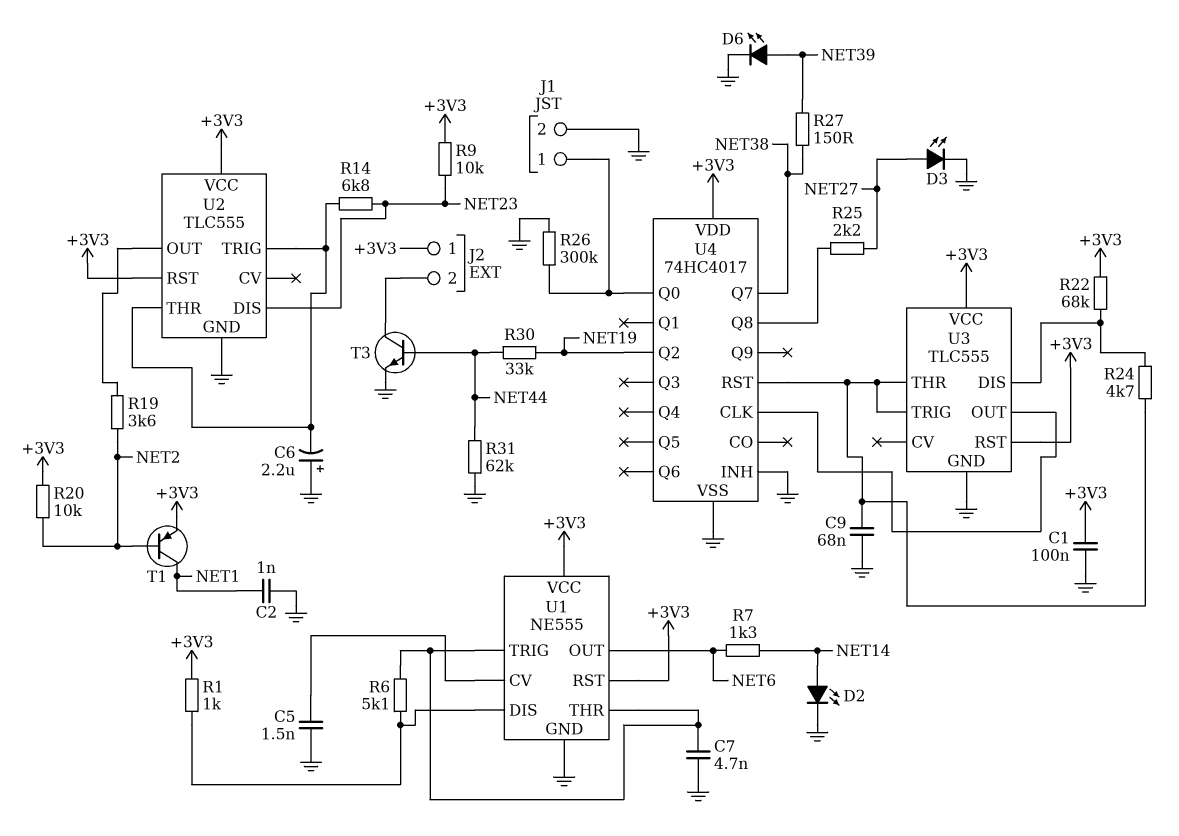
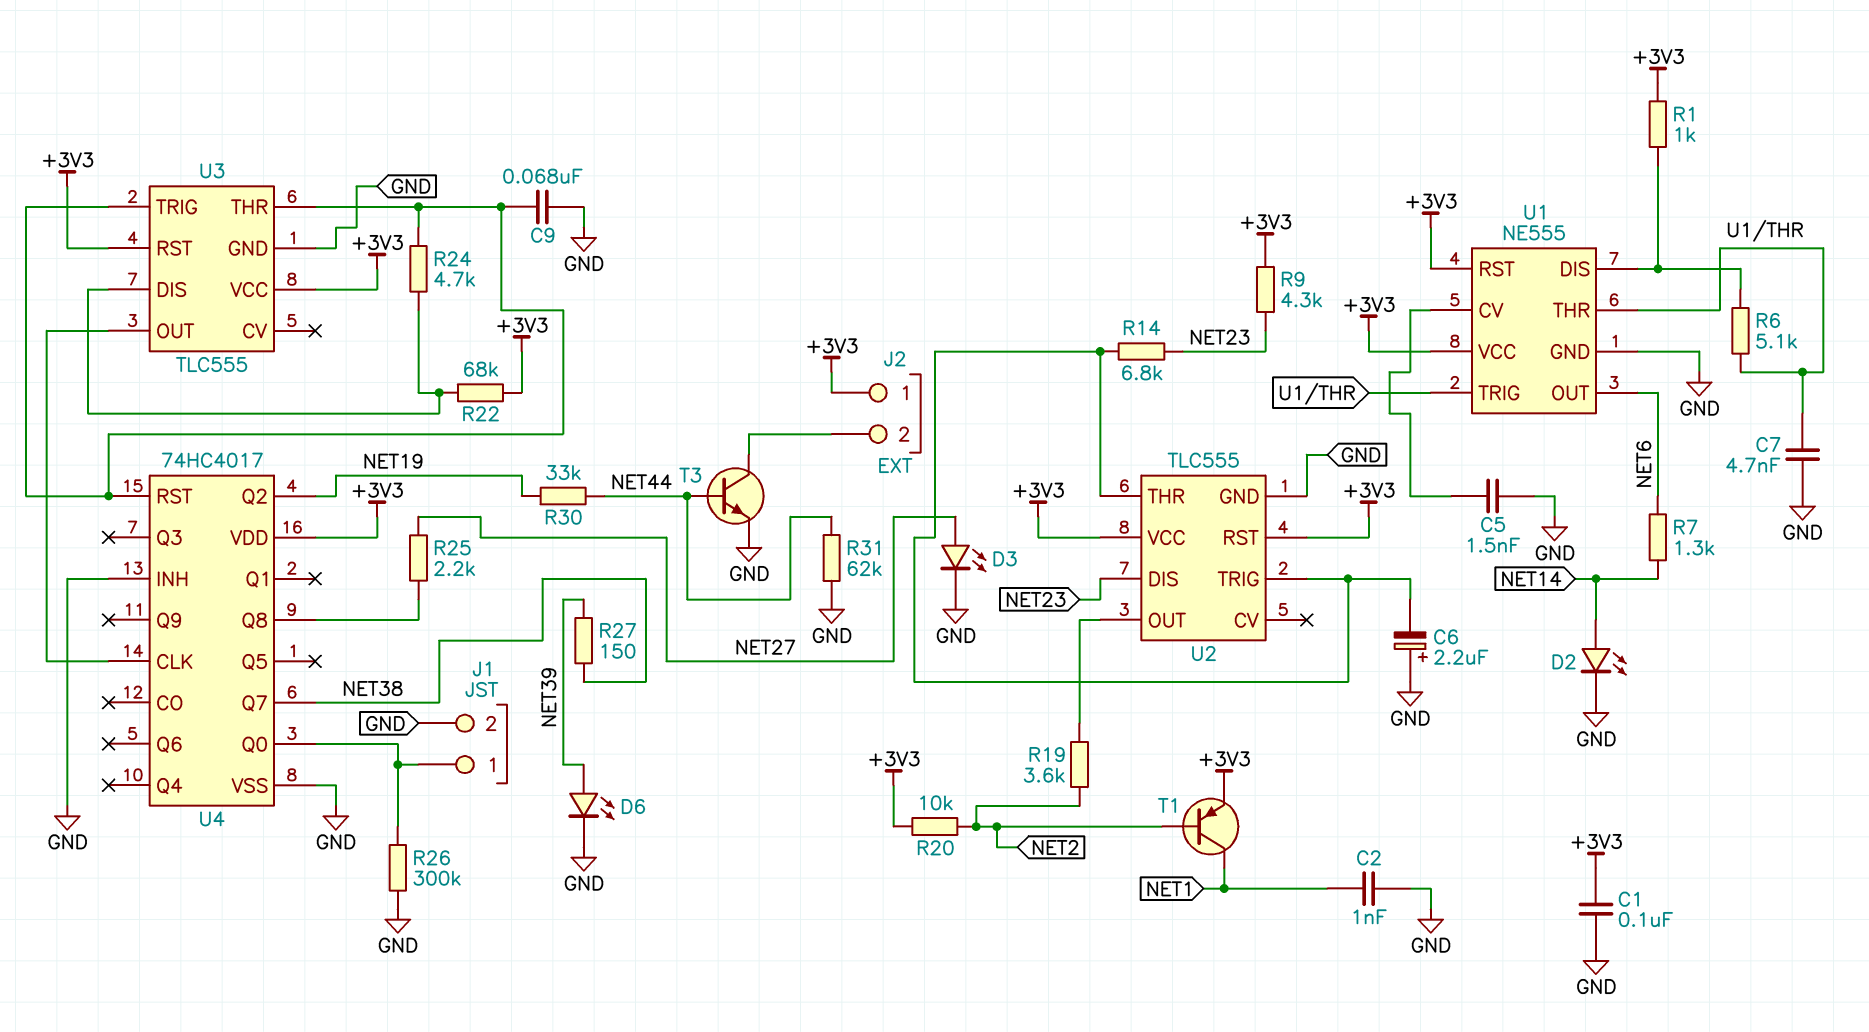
R9: 10k (+3V3, NET23) -> 4.3k (+3V3, NET23)

